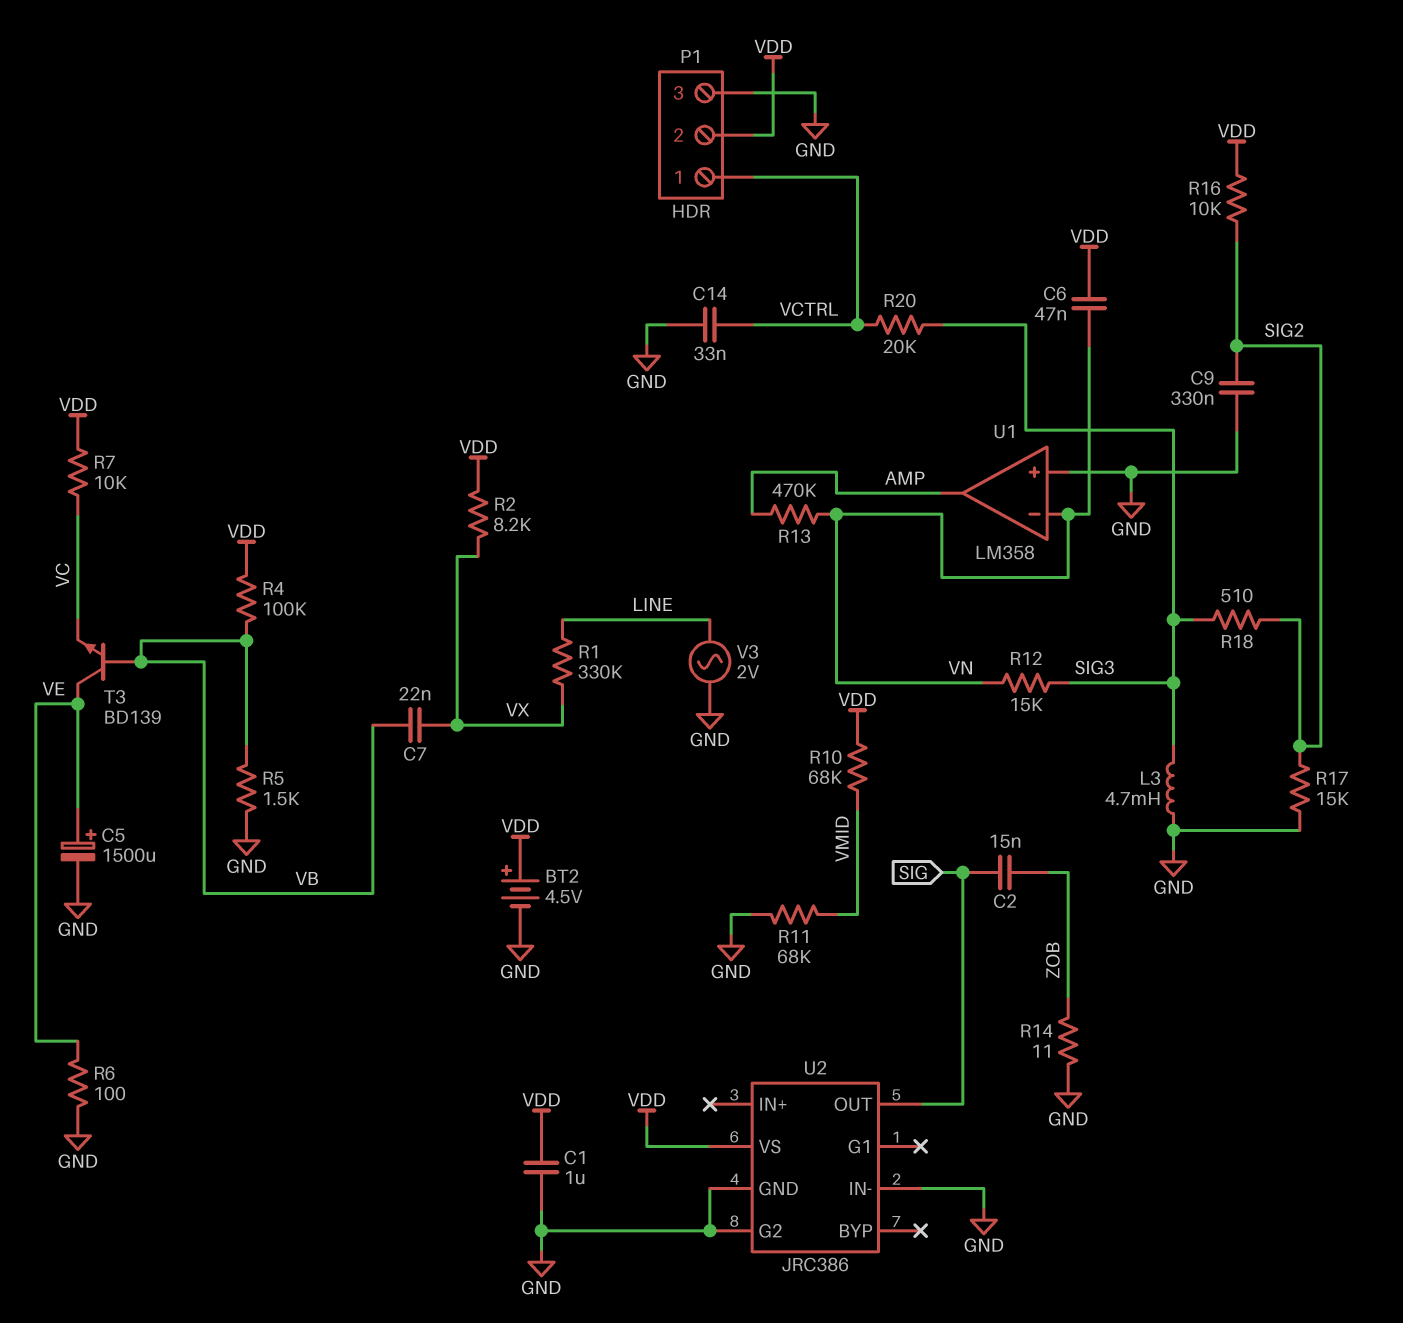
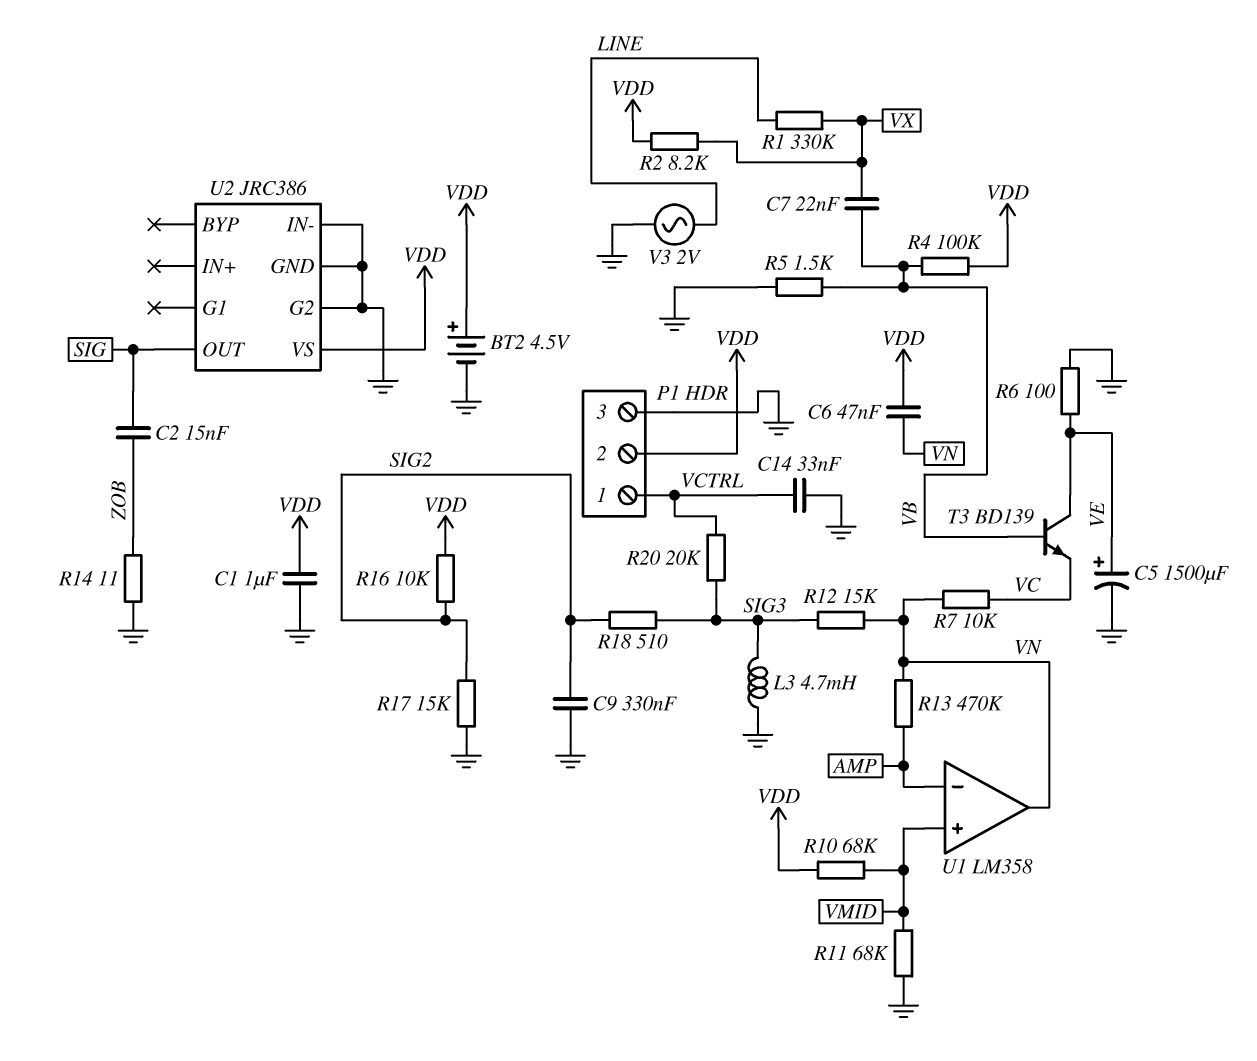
R7: 10k (VC, VDD) -> 10k (VC, VN)
U1 pin in+: GND -> VMID
U1 pin in-: VN -> AMP
U1 pin out: AMP -> VN

